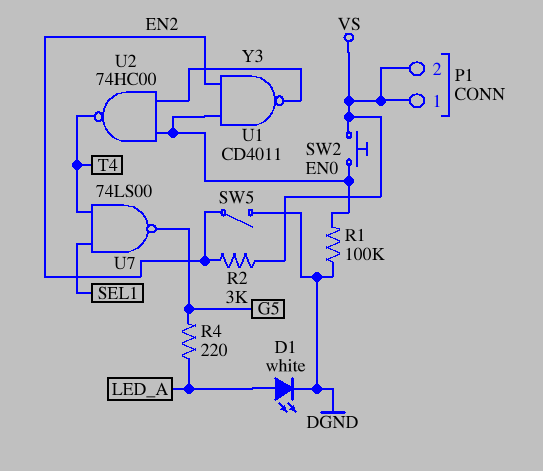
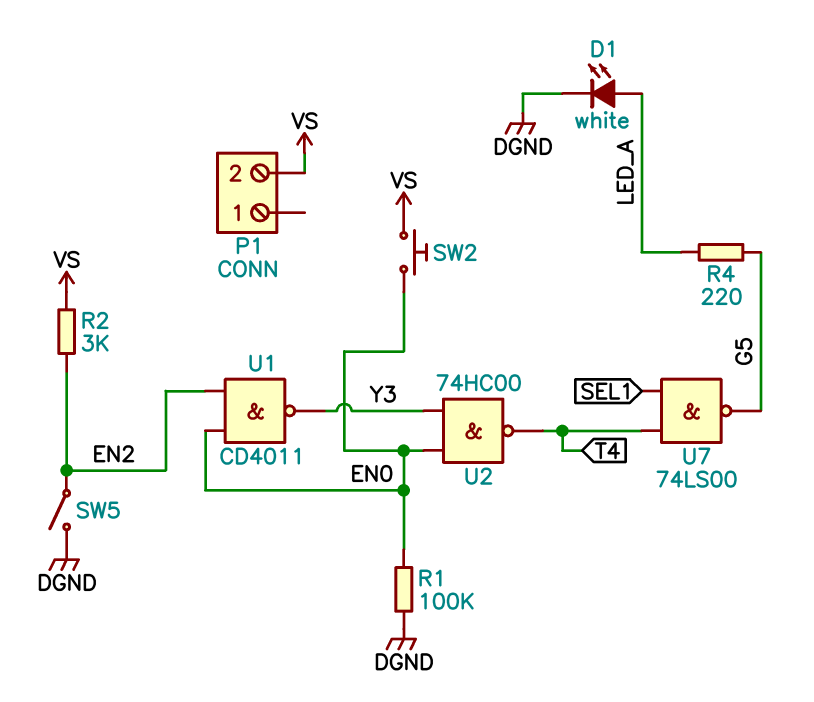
P1 pin 1: VS -> none

